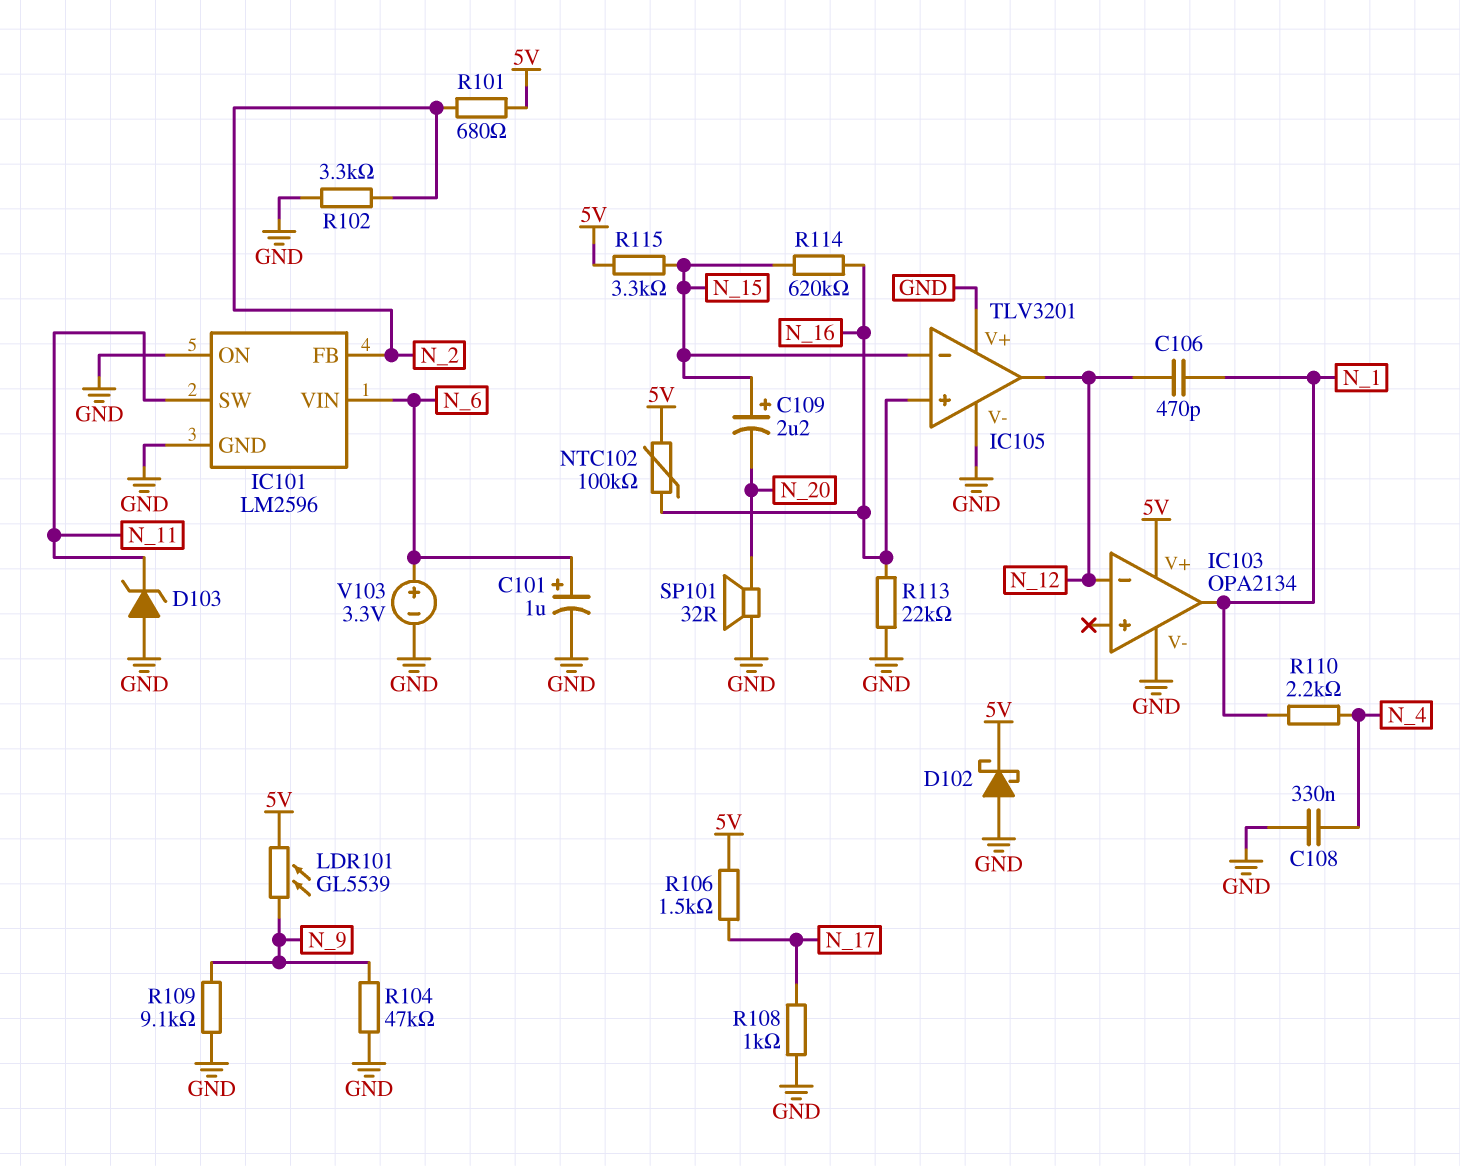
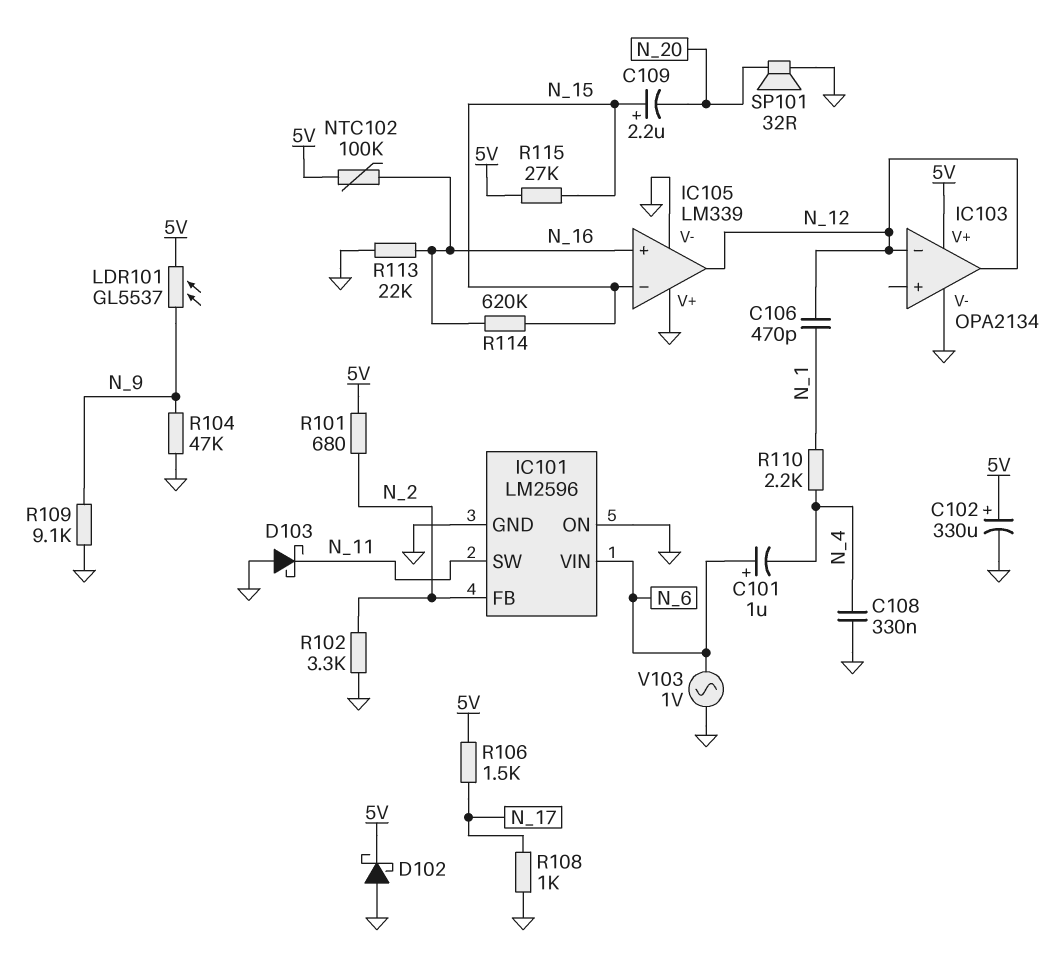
C101: 1uF (plus N_6, minus GND) -> 1uF (plus N_6, minus N_4)
C102: none -> 330uF (plus 5V, minus GND)
D103: zener (A GND, K N_11) -> schottky (A GND, K N_11)
IC103 pin out: N_1 -> N_12
IC105: TLV3201 -> LM339
LDR101: GL5539 (5V, N_9) -> GL5537 (5V, N_9)
R115: 3.3k (5V, N_15) -> 27k (5V, N_15)
V103: 3.3V (plus N_6, minus GND) -> AC 1V (GND, N_6)

